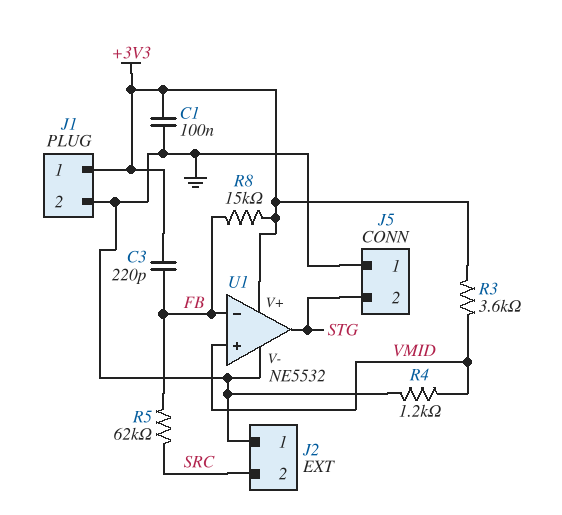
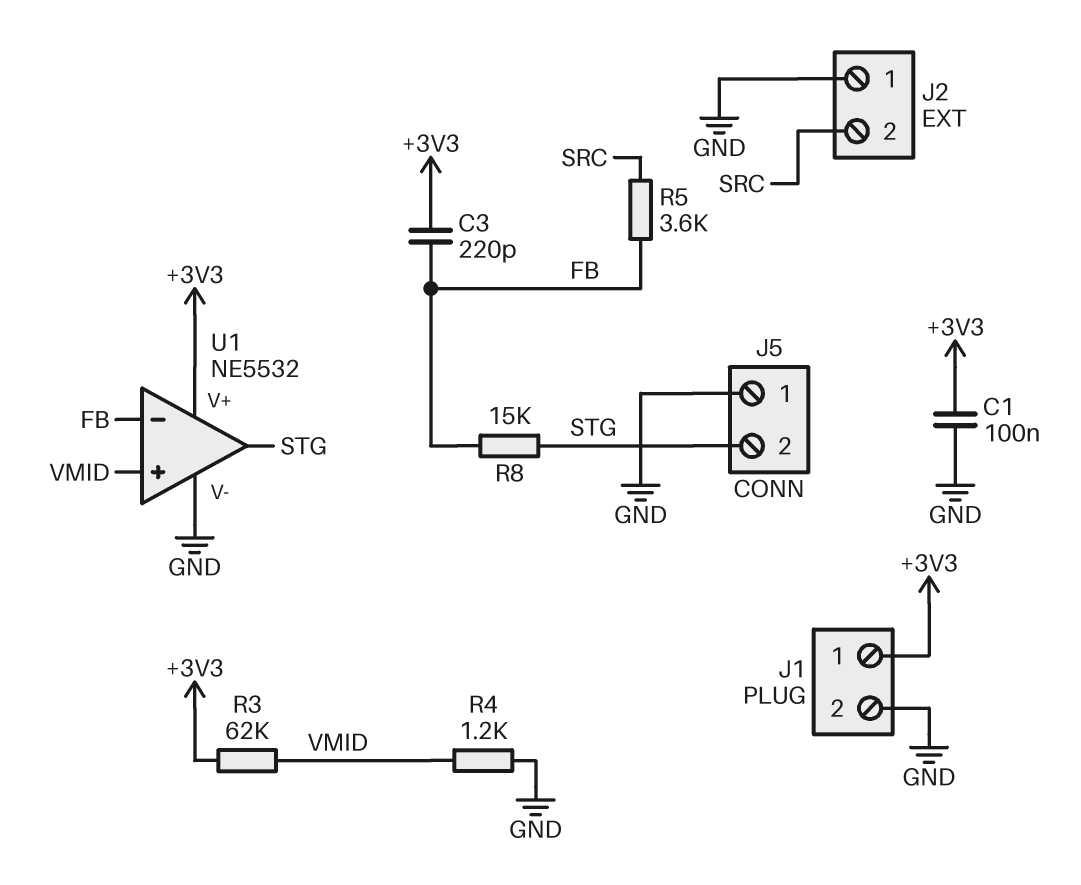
R3: 3.6k (+3V3, VMID) -> 62k (+3V3, VMID)
R5: 62k (FB, SRC) -> 3.6k (FB, SRC)
R8: 15k (+3V3, FB) -> 15k (FB, STG)

